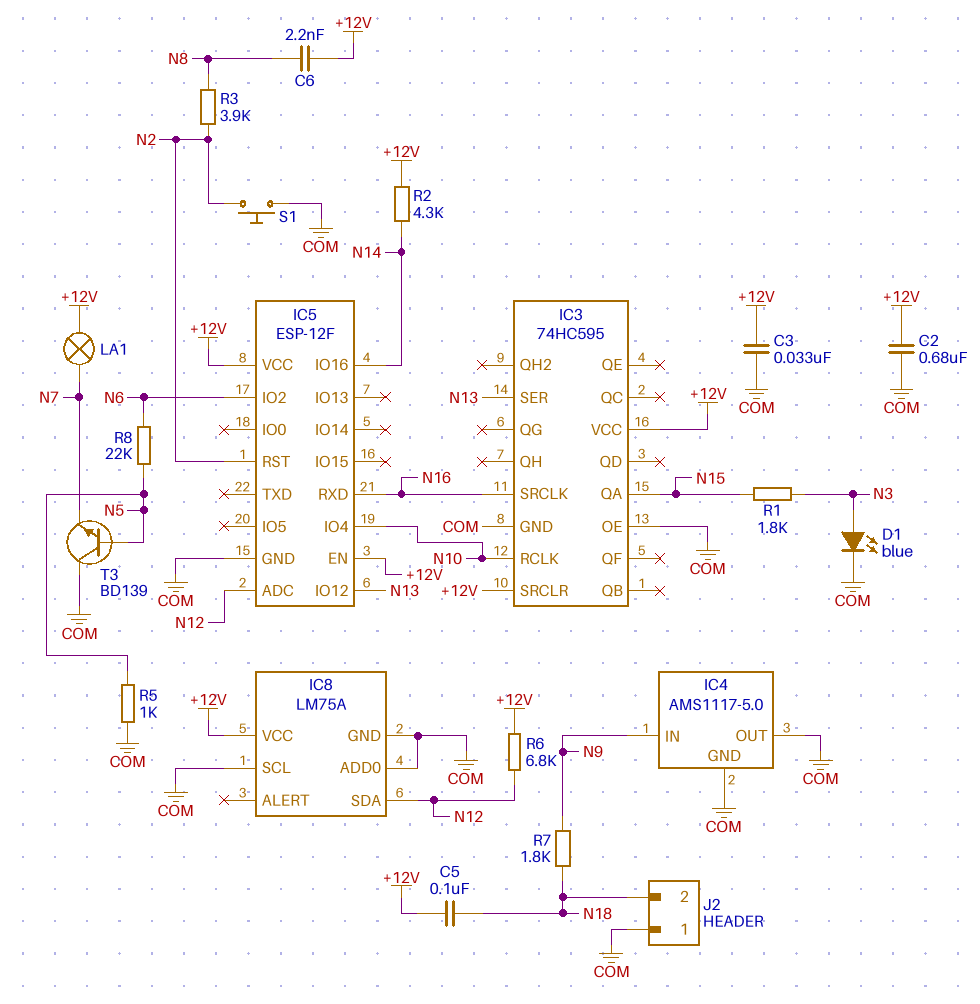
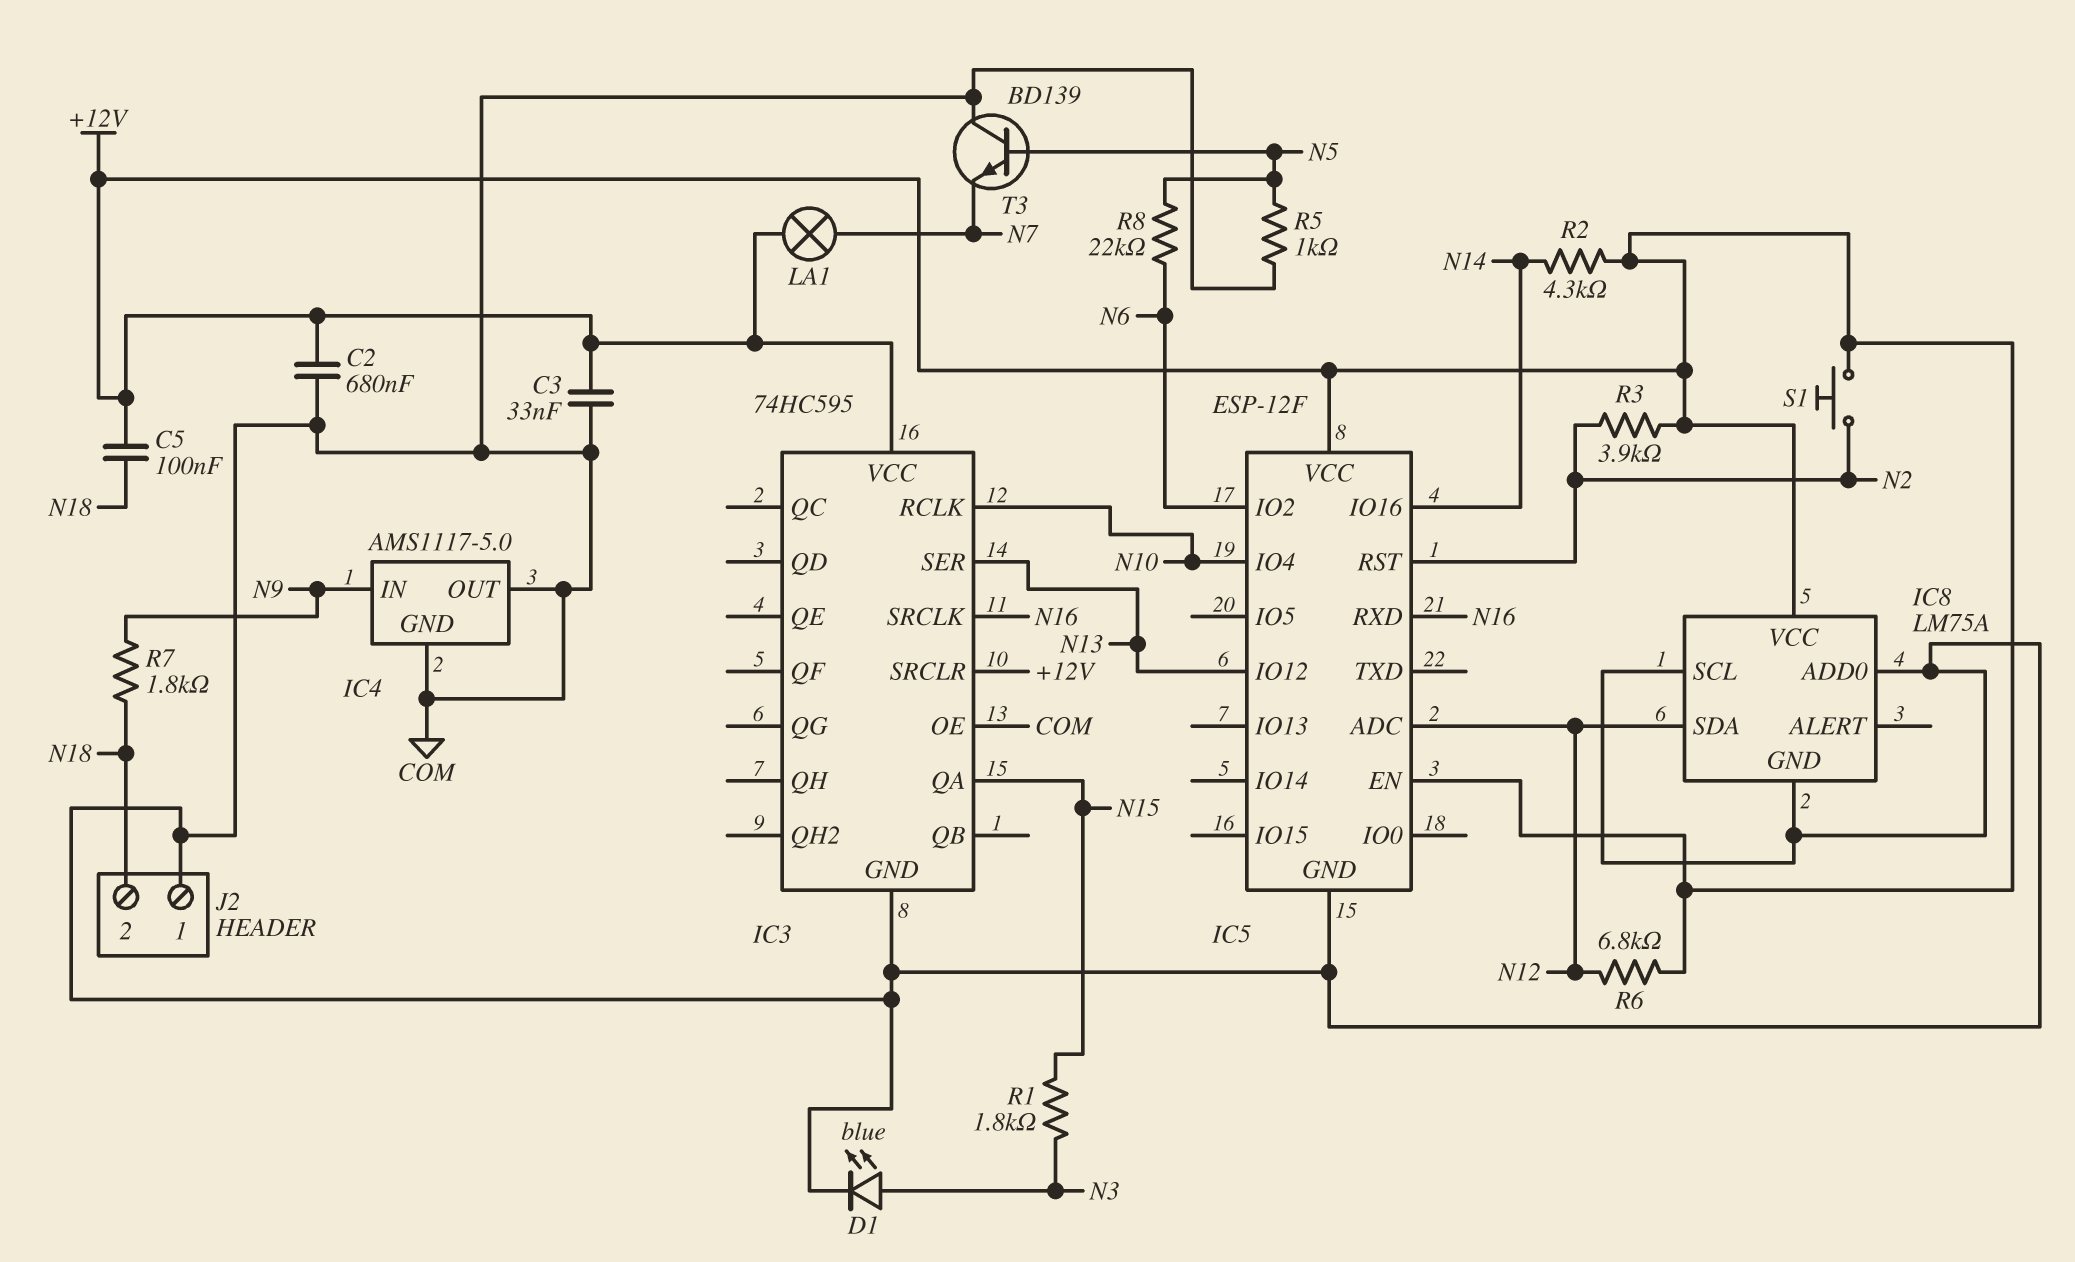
C6: 2.2nF (+12V, N8) -> none
R3: 3.9k (N2, N8) -> 3.9k (+12V, N2)
S1: button (COM, N2) -> button (+12V, N2)

